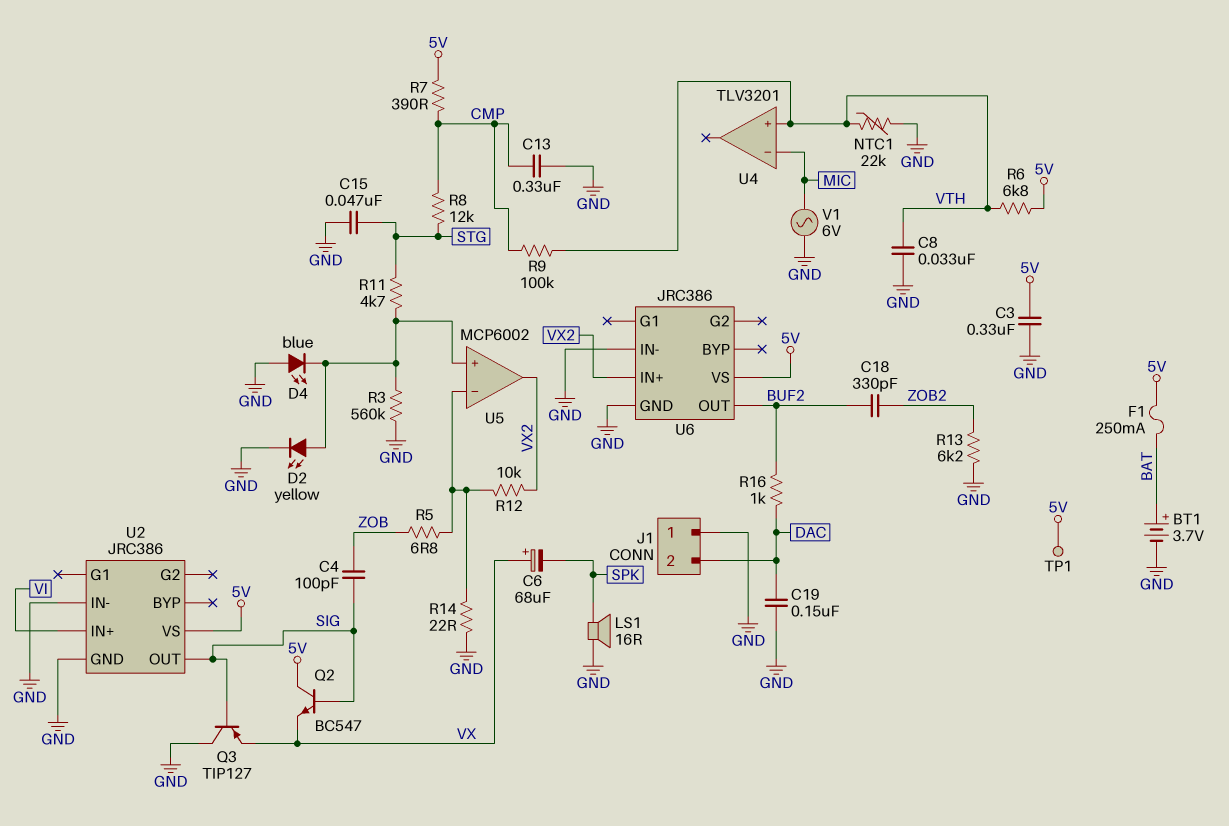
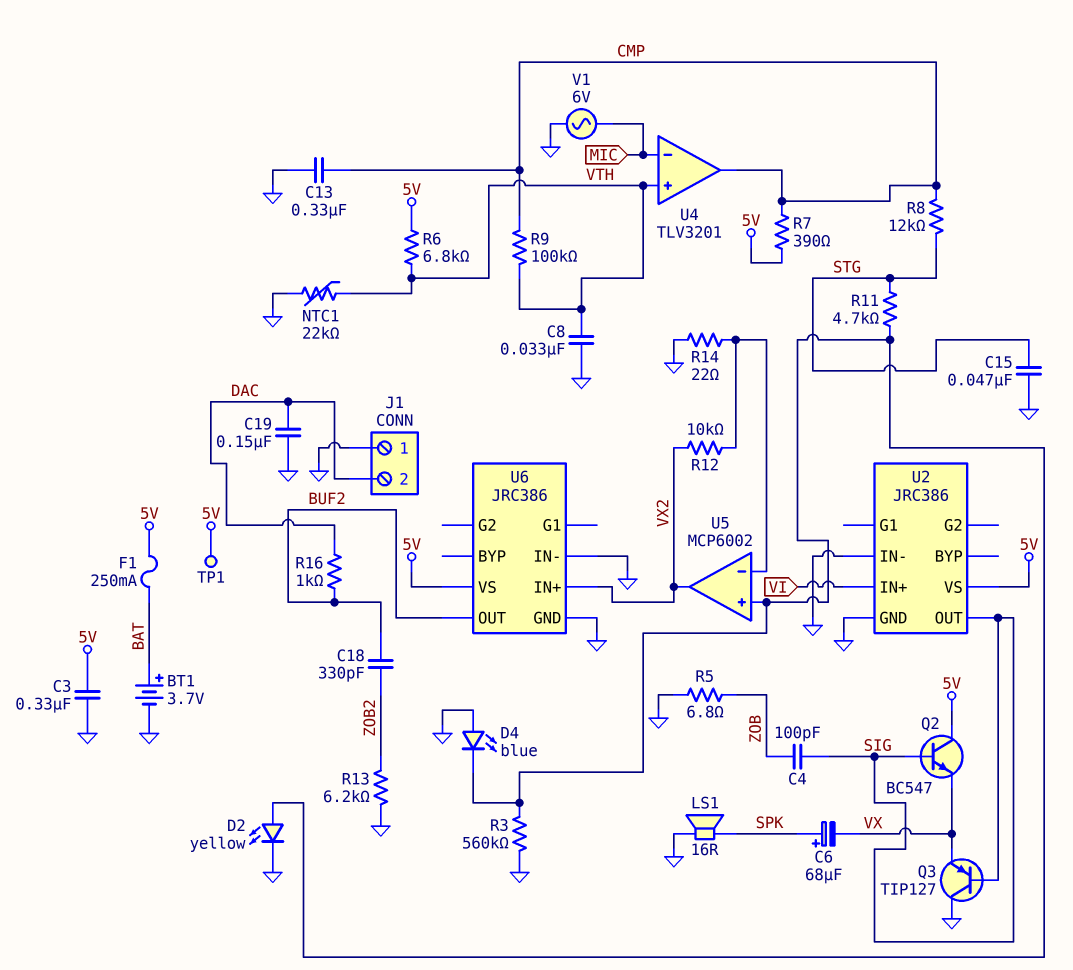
C6: 68uF (plus VX, minus SPK) -> 68uF (plus SPK, minus VX)
R5: 6.8 (U5/in-, ZOB) -> 6.8 (GND, ZOB)
U4 pin out: none -> CMP

